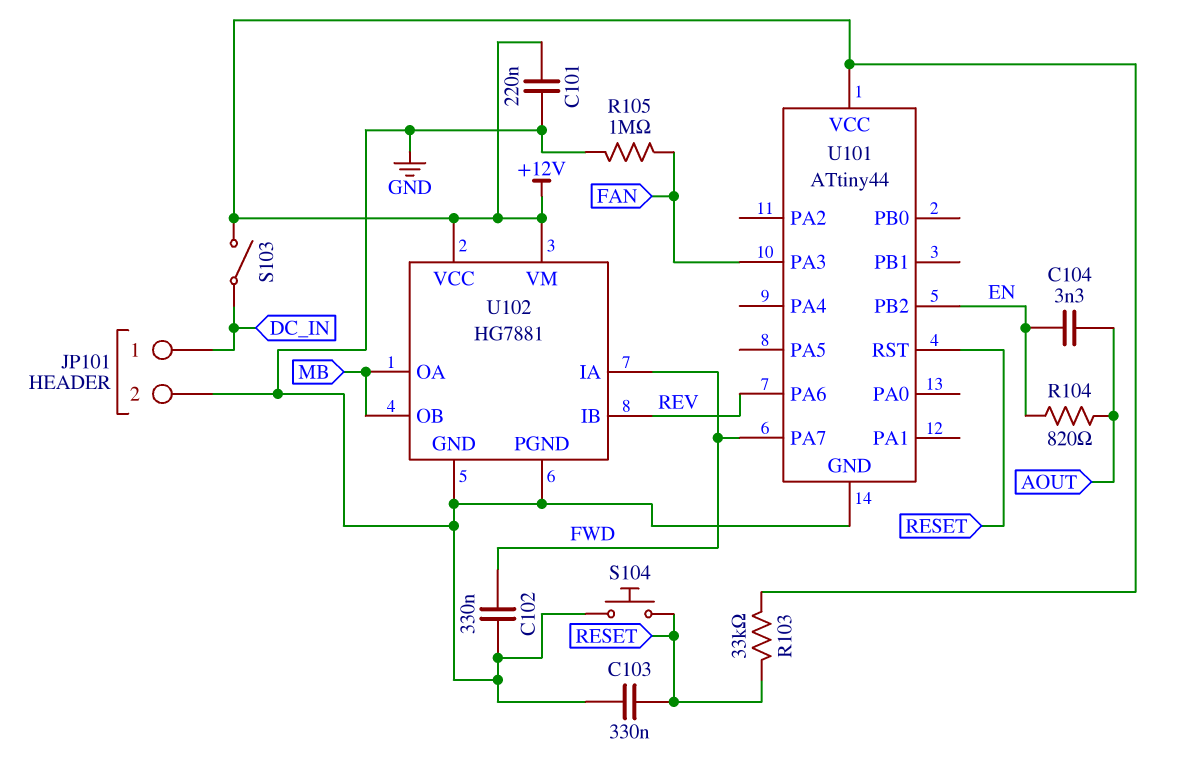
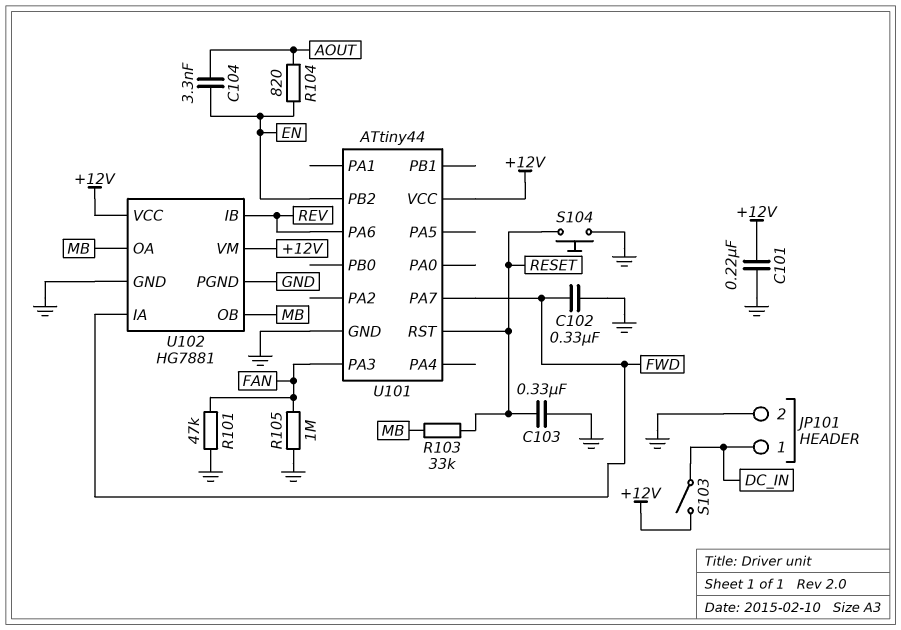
R101: none -> 47k (FAN, GND)
R103: 33k (+12V, RESET) -> 33k (MB, RESET)

